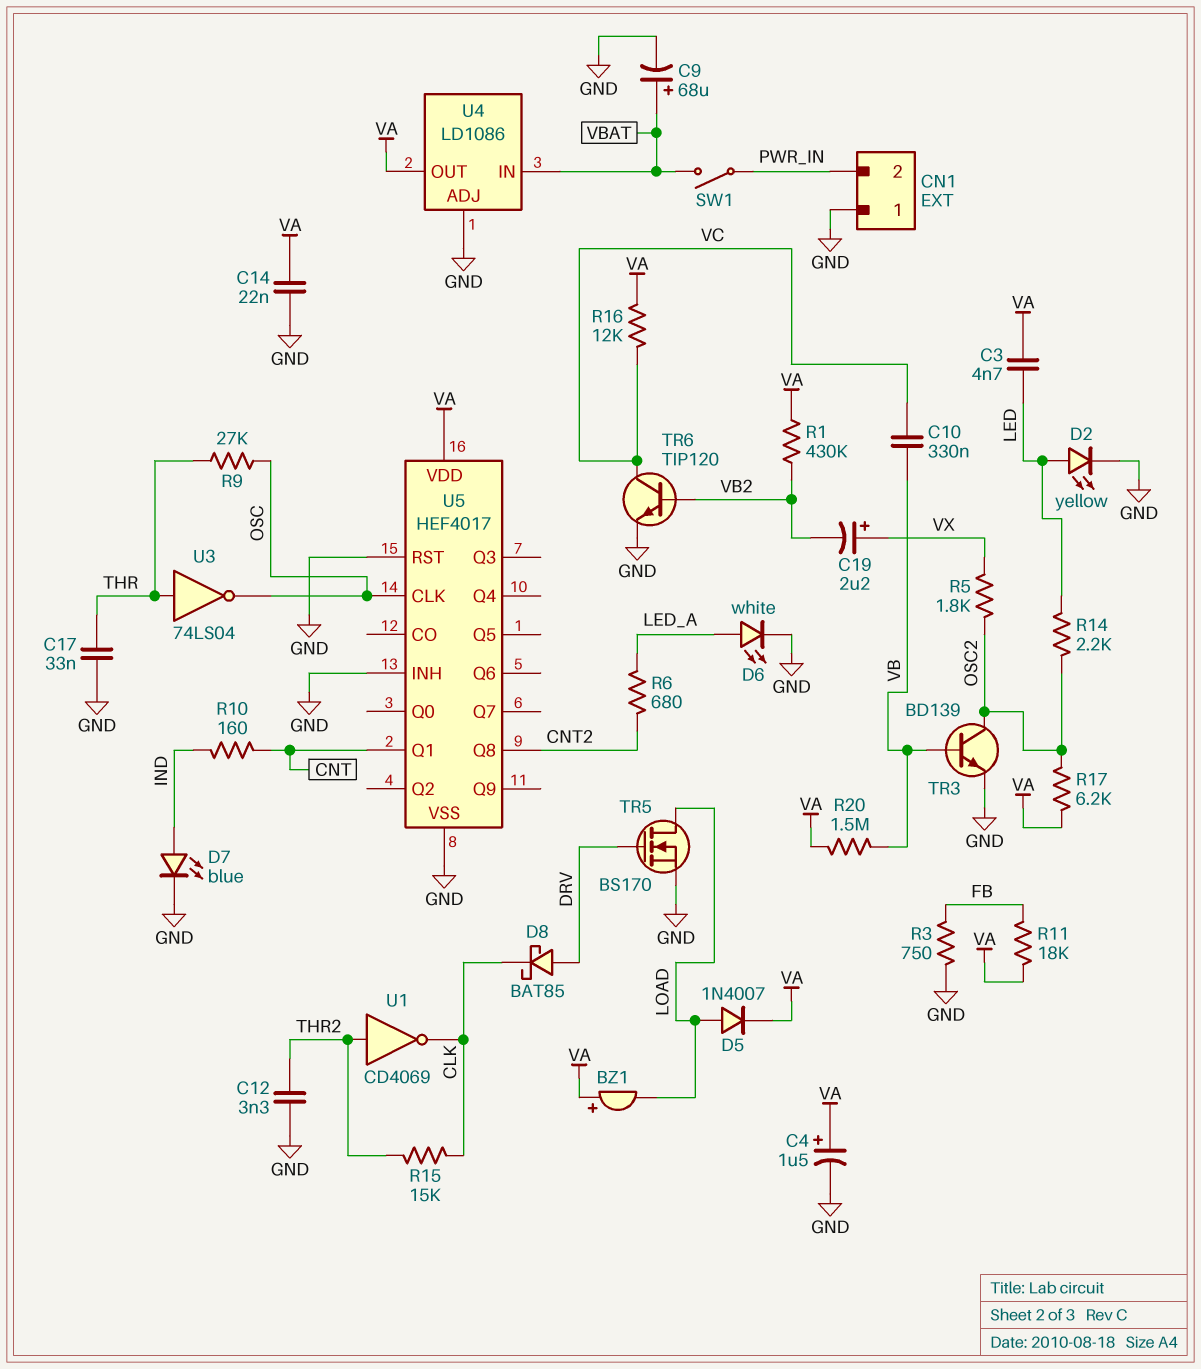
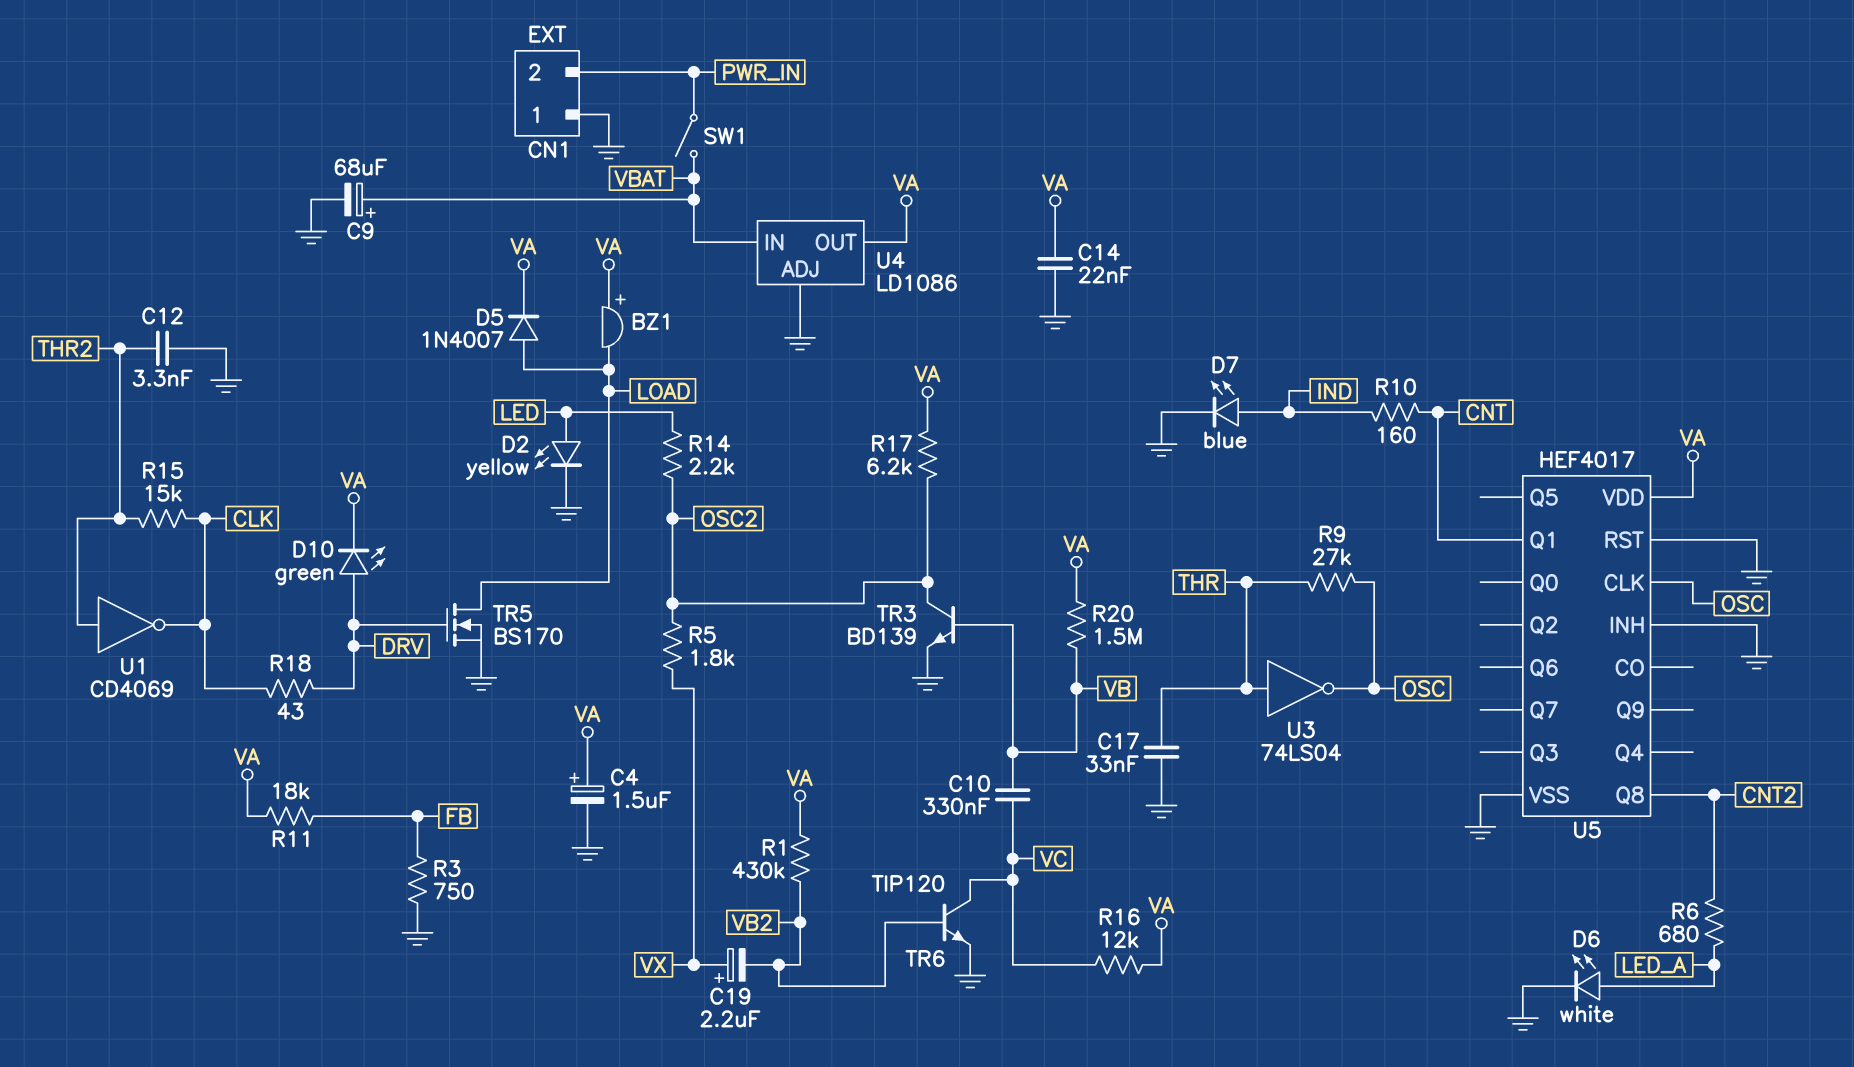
C3: 4.7nF (LED, VA) -> none
D8: schottky BAT85 (A DRV, K CLK) -> none
D10: none -> LED green (A DRV, K VA)
R18: none -> 43 (CLK, DRV)

